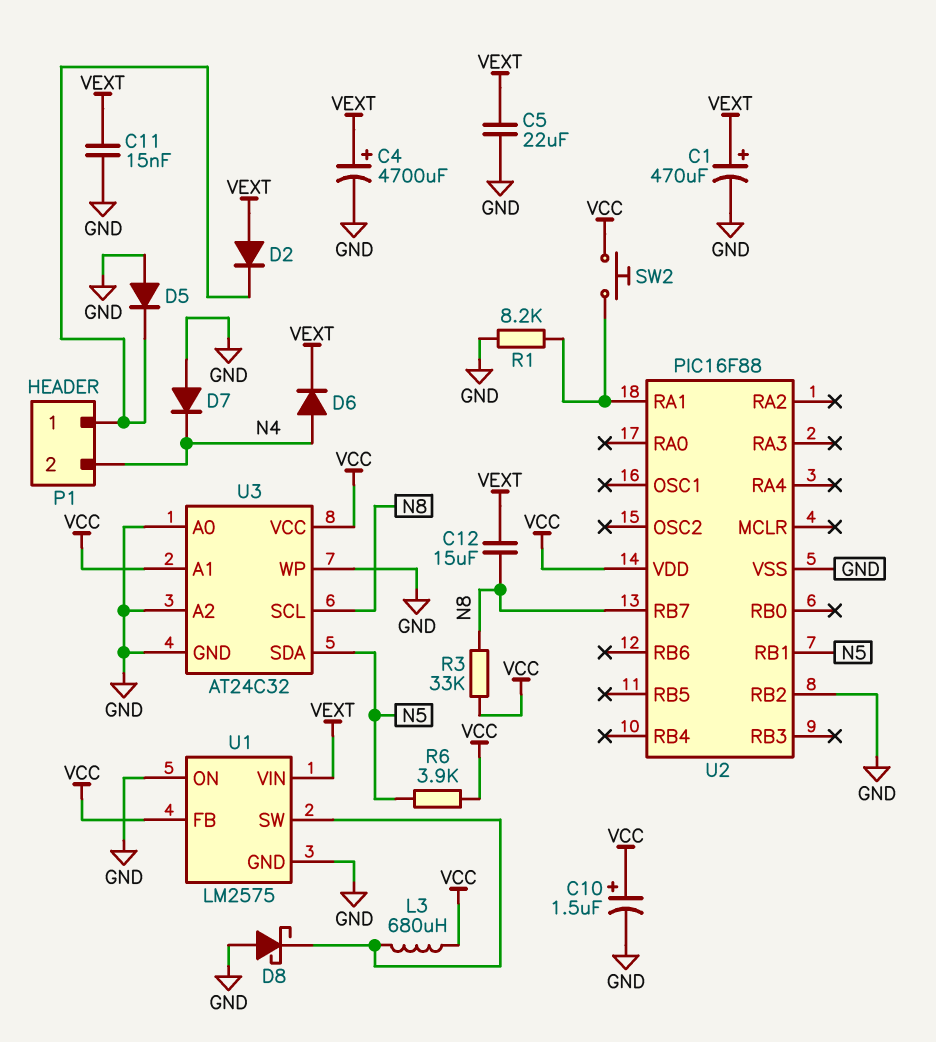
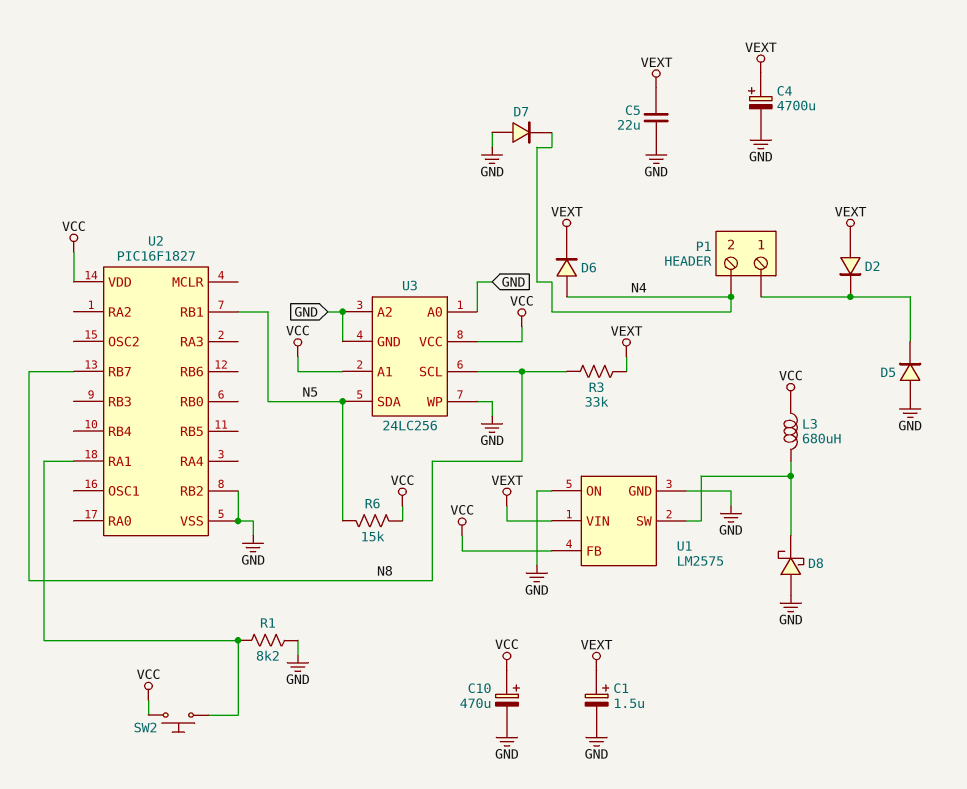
C1: 470uF (plus VEXT, minus GND) -> 1.5uF (plus VEXT, minus GND)
C10: 1.5uF (plus VCC, minus GND) -> 470uF (plus VCC, minus GND)
C11: 15nF (GND, VEXT) -> none
C12: 15uF (N8, VEXT) -> none
R3: 33k (N8, VCC) -> 33k (N8, VEXT)
R6: 3.9k (N5, VCC) -> 15k (N5, VCC)
U2: PIC16F88 -> PIC16F1827
U3: AT24C32 -> 24LC256

